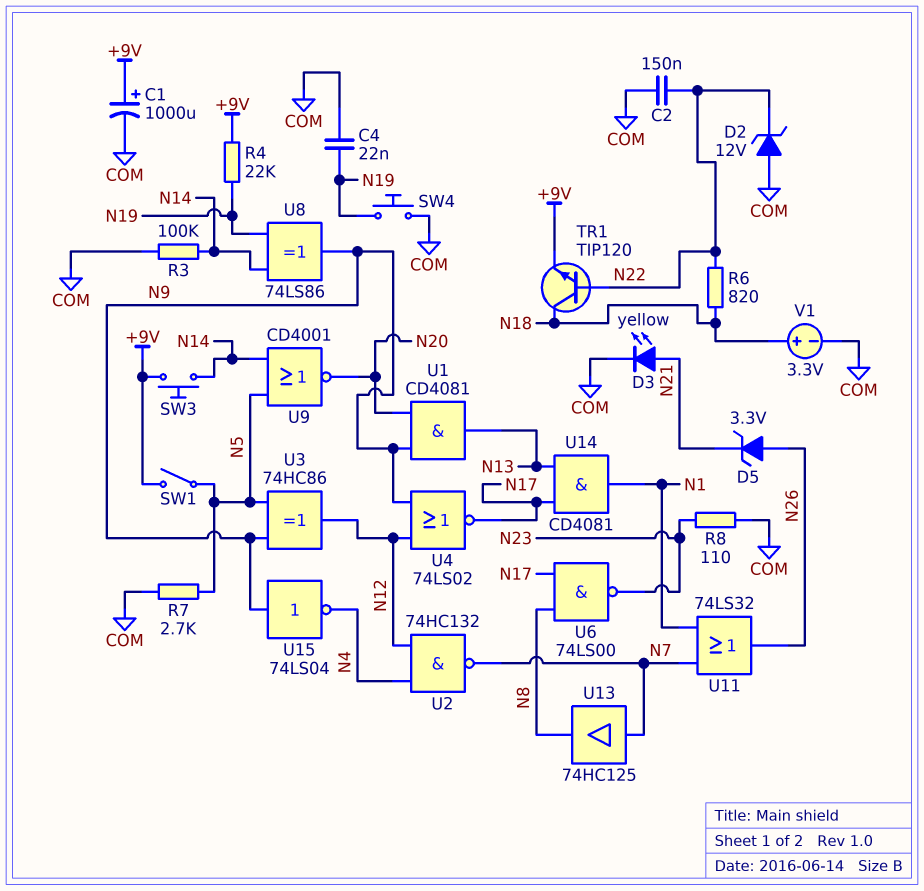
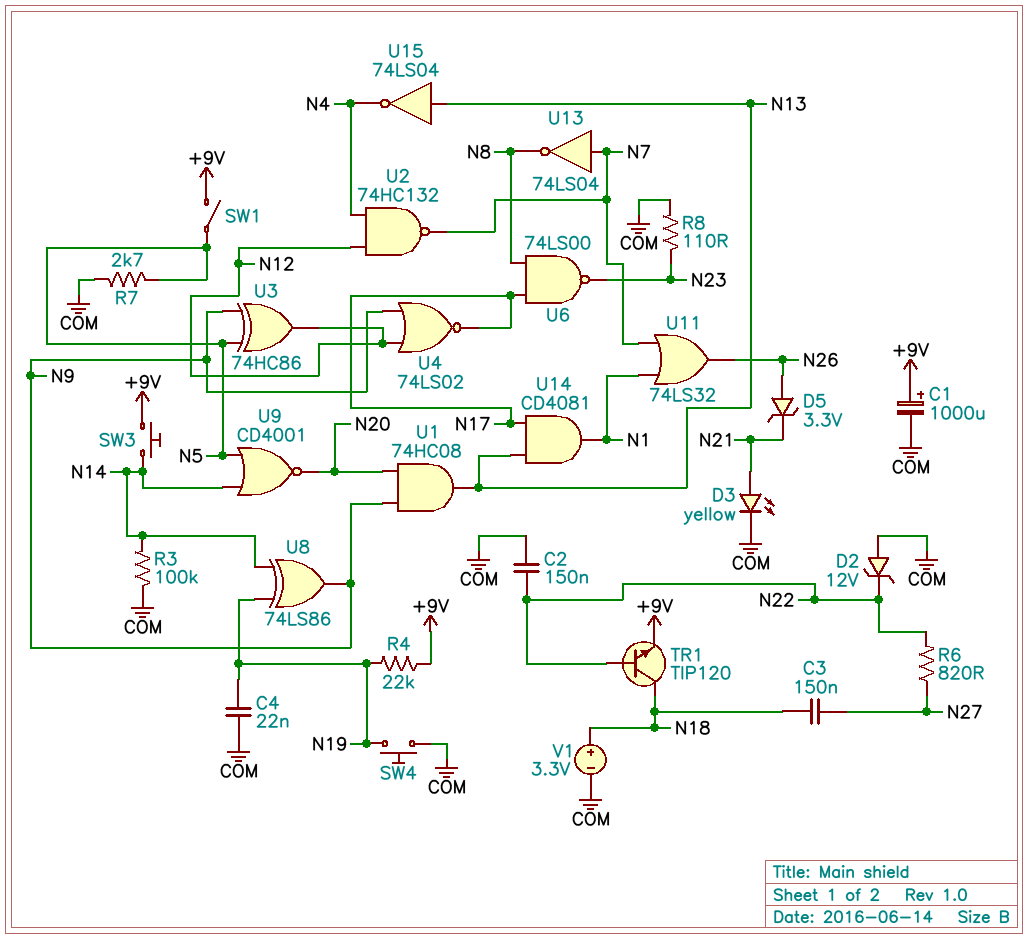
C3: none -> 150nF (N18, N27)
R6: 820 (N18, N22) -> 820 (N22, N27)
U1: AND CD4081 (in N9, in N20, out N13) -> AND 74HC08 (in N9, in N20, out N13)
U13: buffer 74HC125 (in N7, out N8) -> NOT 74LS04 (in N7, out N8)
U15: NOT 74LS04 (in N9, out N4) -> NOT 74LS04 (in N13, out N4)

